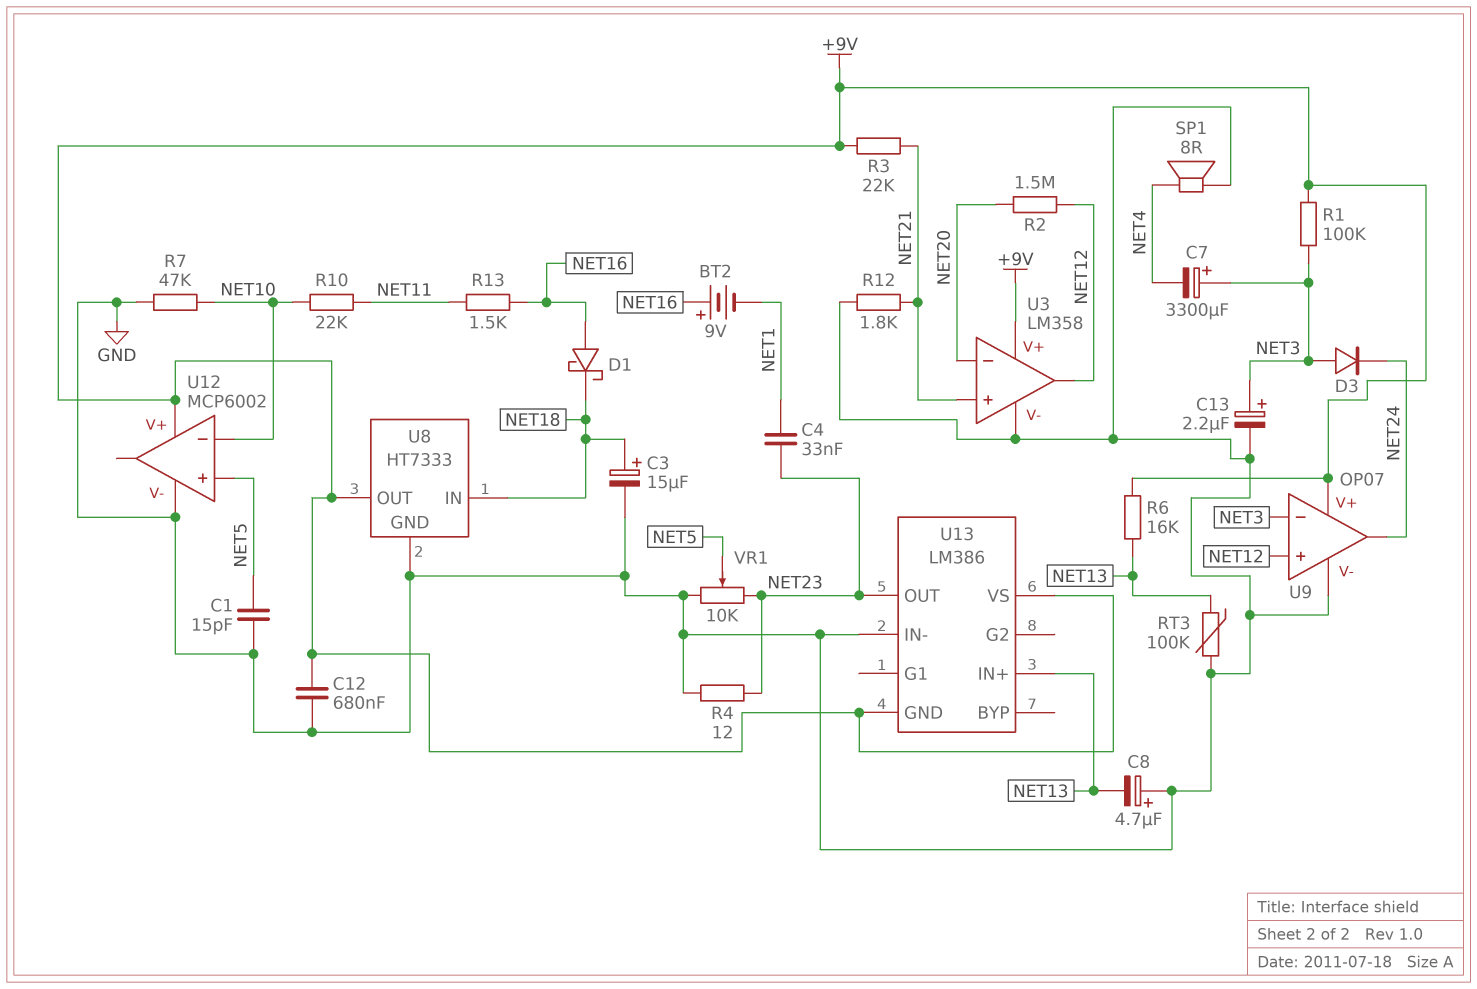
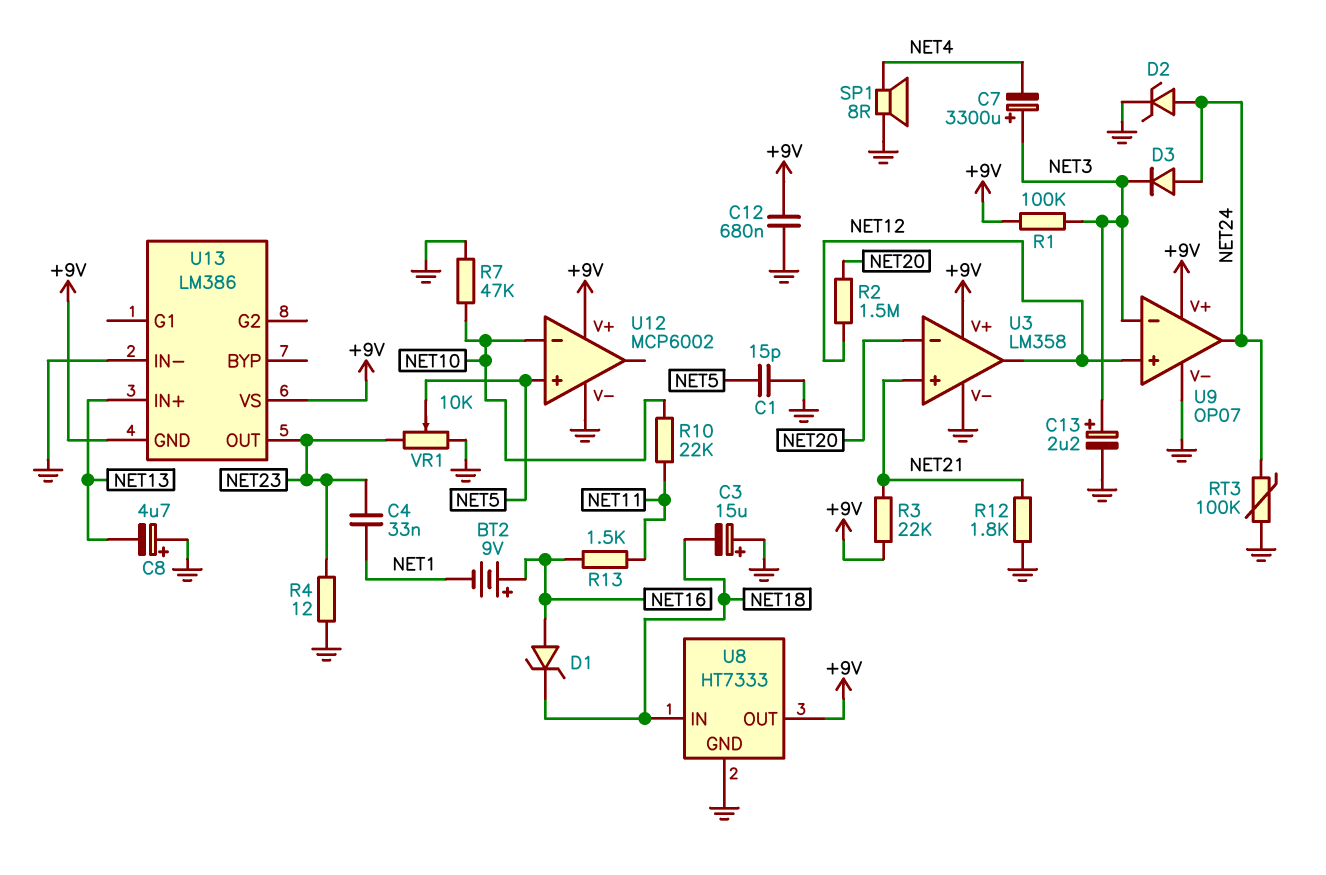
C3: 15uF (plus NET18, minus GND) -> 15uF (plus GND, minus NET18)
D1: schottky (A NET16, K NET18) -> zener (A NET16, K NET18)
D2: none -> zener (A NET24, K GND)
D3: diode (A NET3, K NET24) -> diode (A NET24, K NET3)
R6: 16k (+9V, NET13) -> none
RT3: 100k (GND, NET13) -> 100k (GND, NET24)

